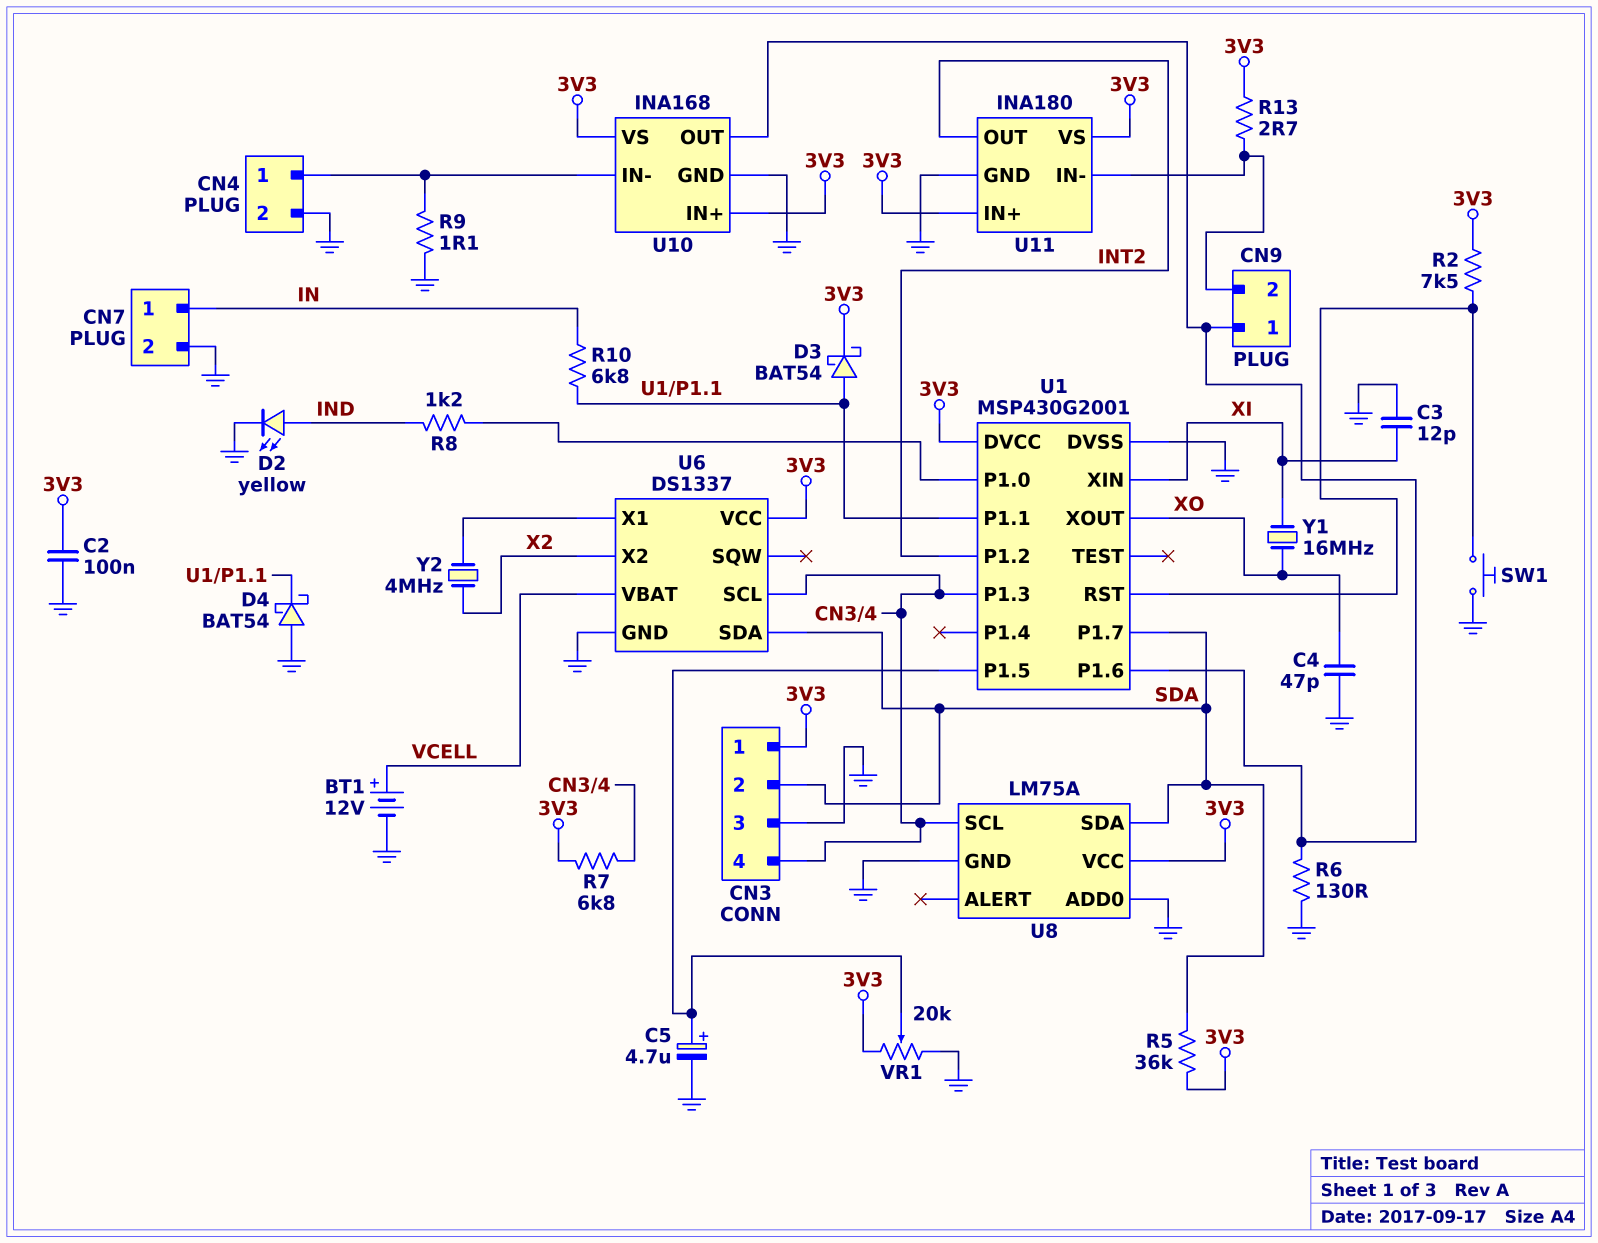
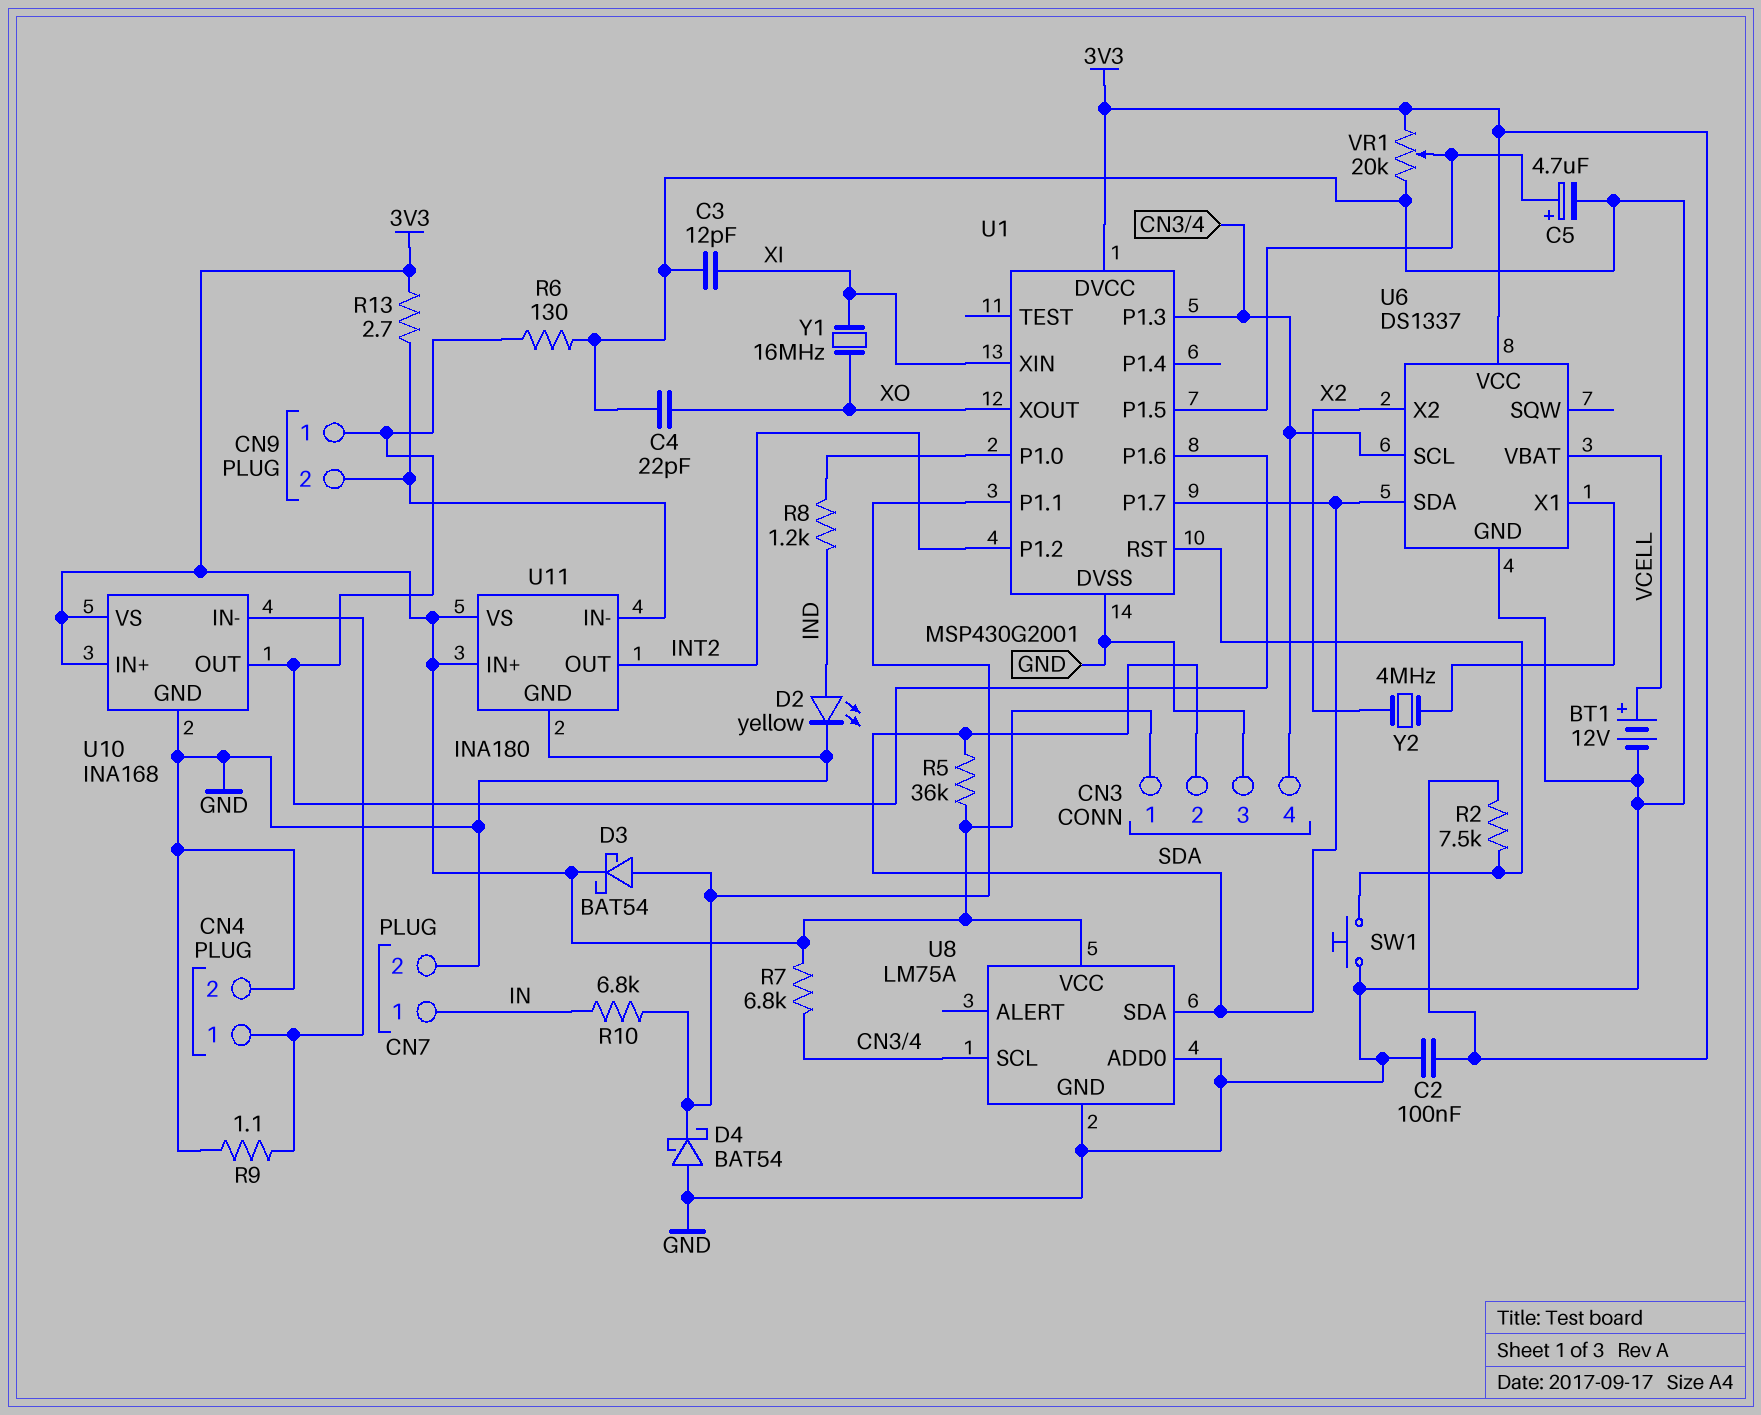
C4: 47pF (GND, XO) -> 22pF (GND, XO)

